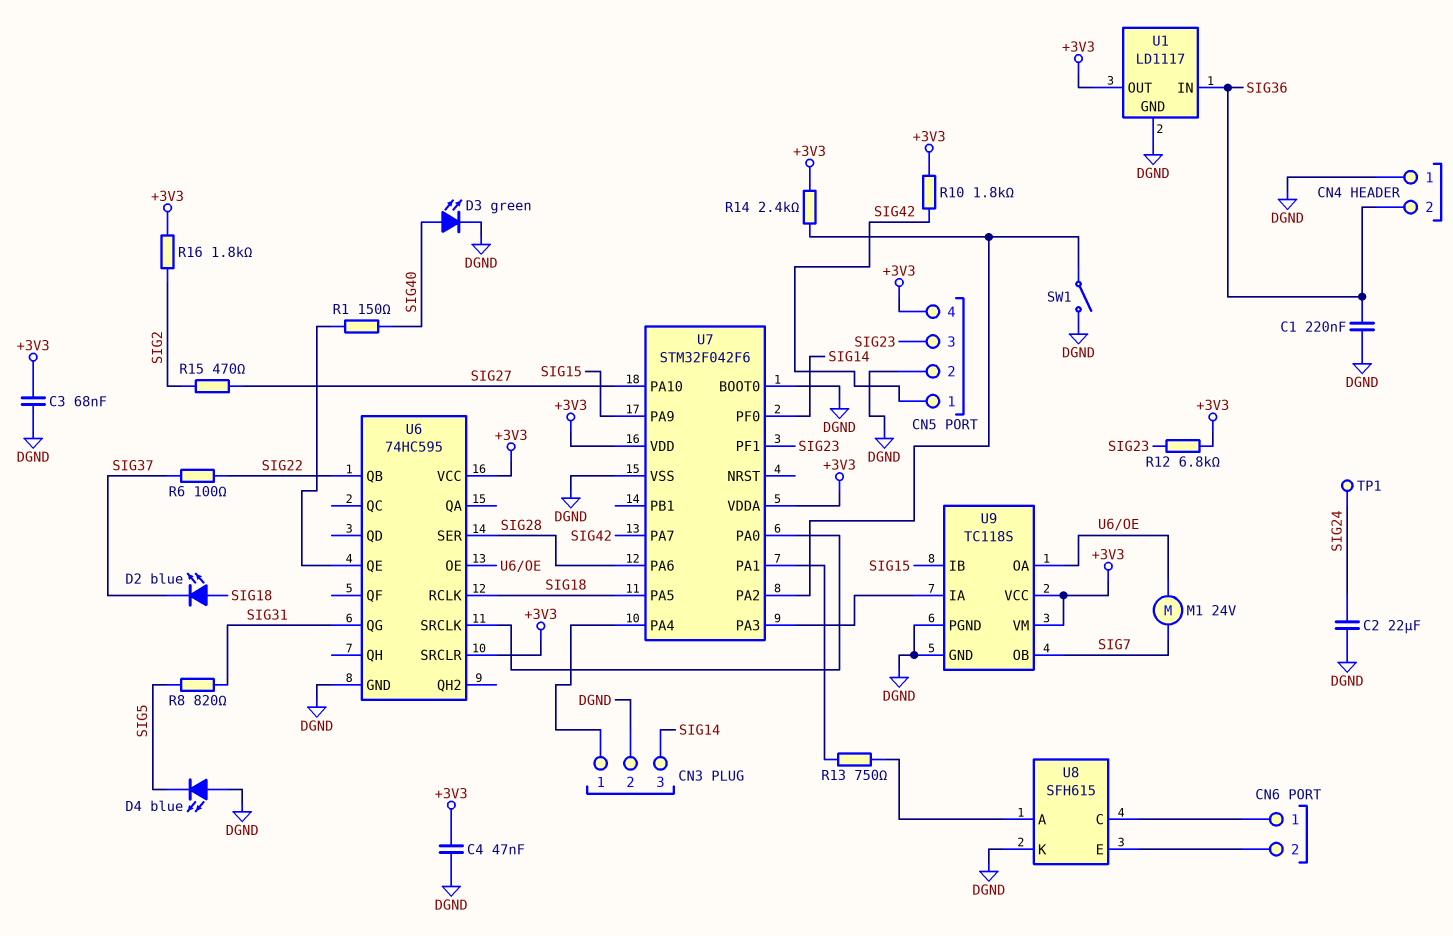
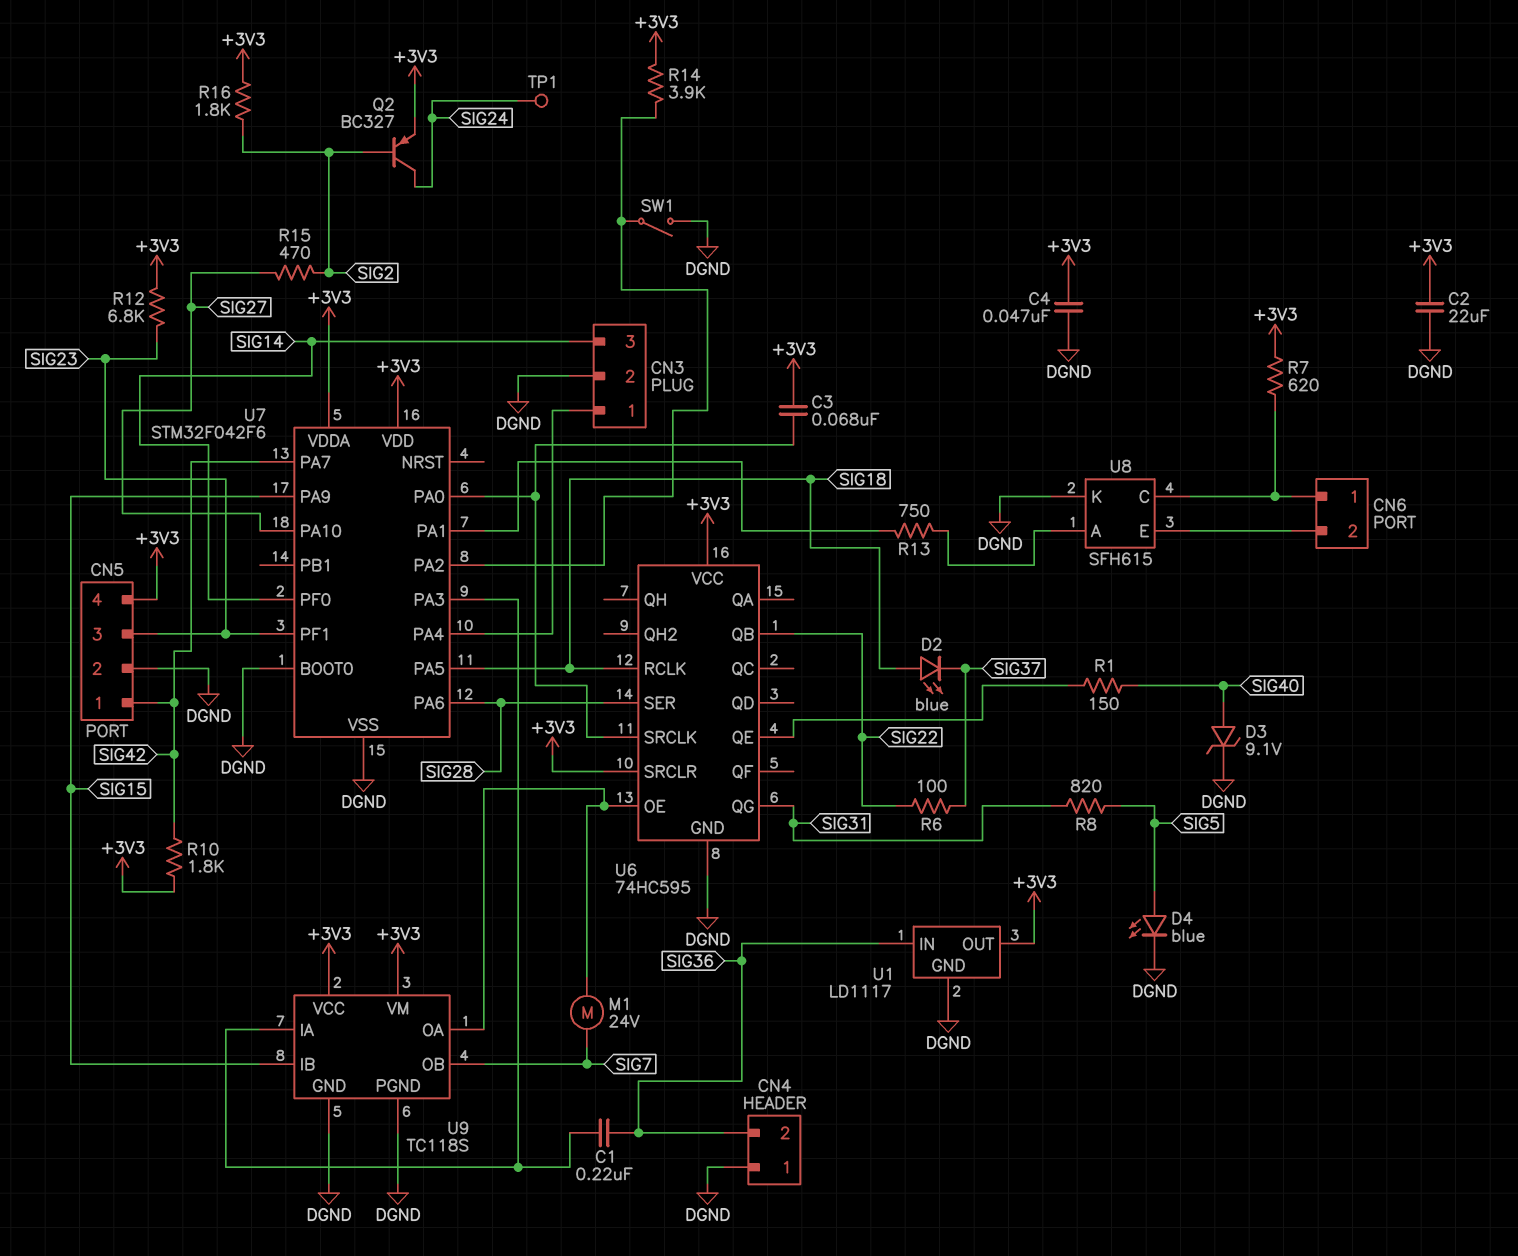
C1: 220nF (DGND, SIG36) -> 220nF (SIG36, U7/PA3)
C2: 22uF (DGND, SIG24) -> 22uF (+3V3, DGND)
C3: 68nF (+3V3, DGND) -> 68nF (+3V3, U6/SRCLK)
D3: LED green (A SIG40, K DGND) -> zener 9.1V (A SIG40, K DGND)
D4: LED blue (A DGND, K SIG5) -> LED blue (A SIG5, K DGND)
Q2: none -> PNP BC327 (B SIG2, C SIG24, E +3V3)
R7: none -> 620 (+3V3, CN6/1)
R14: 2.4k (+3V3, U7/PA2) -> 3.9k (+3V3, U7/PA2)

